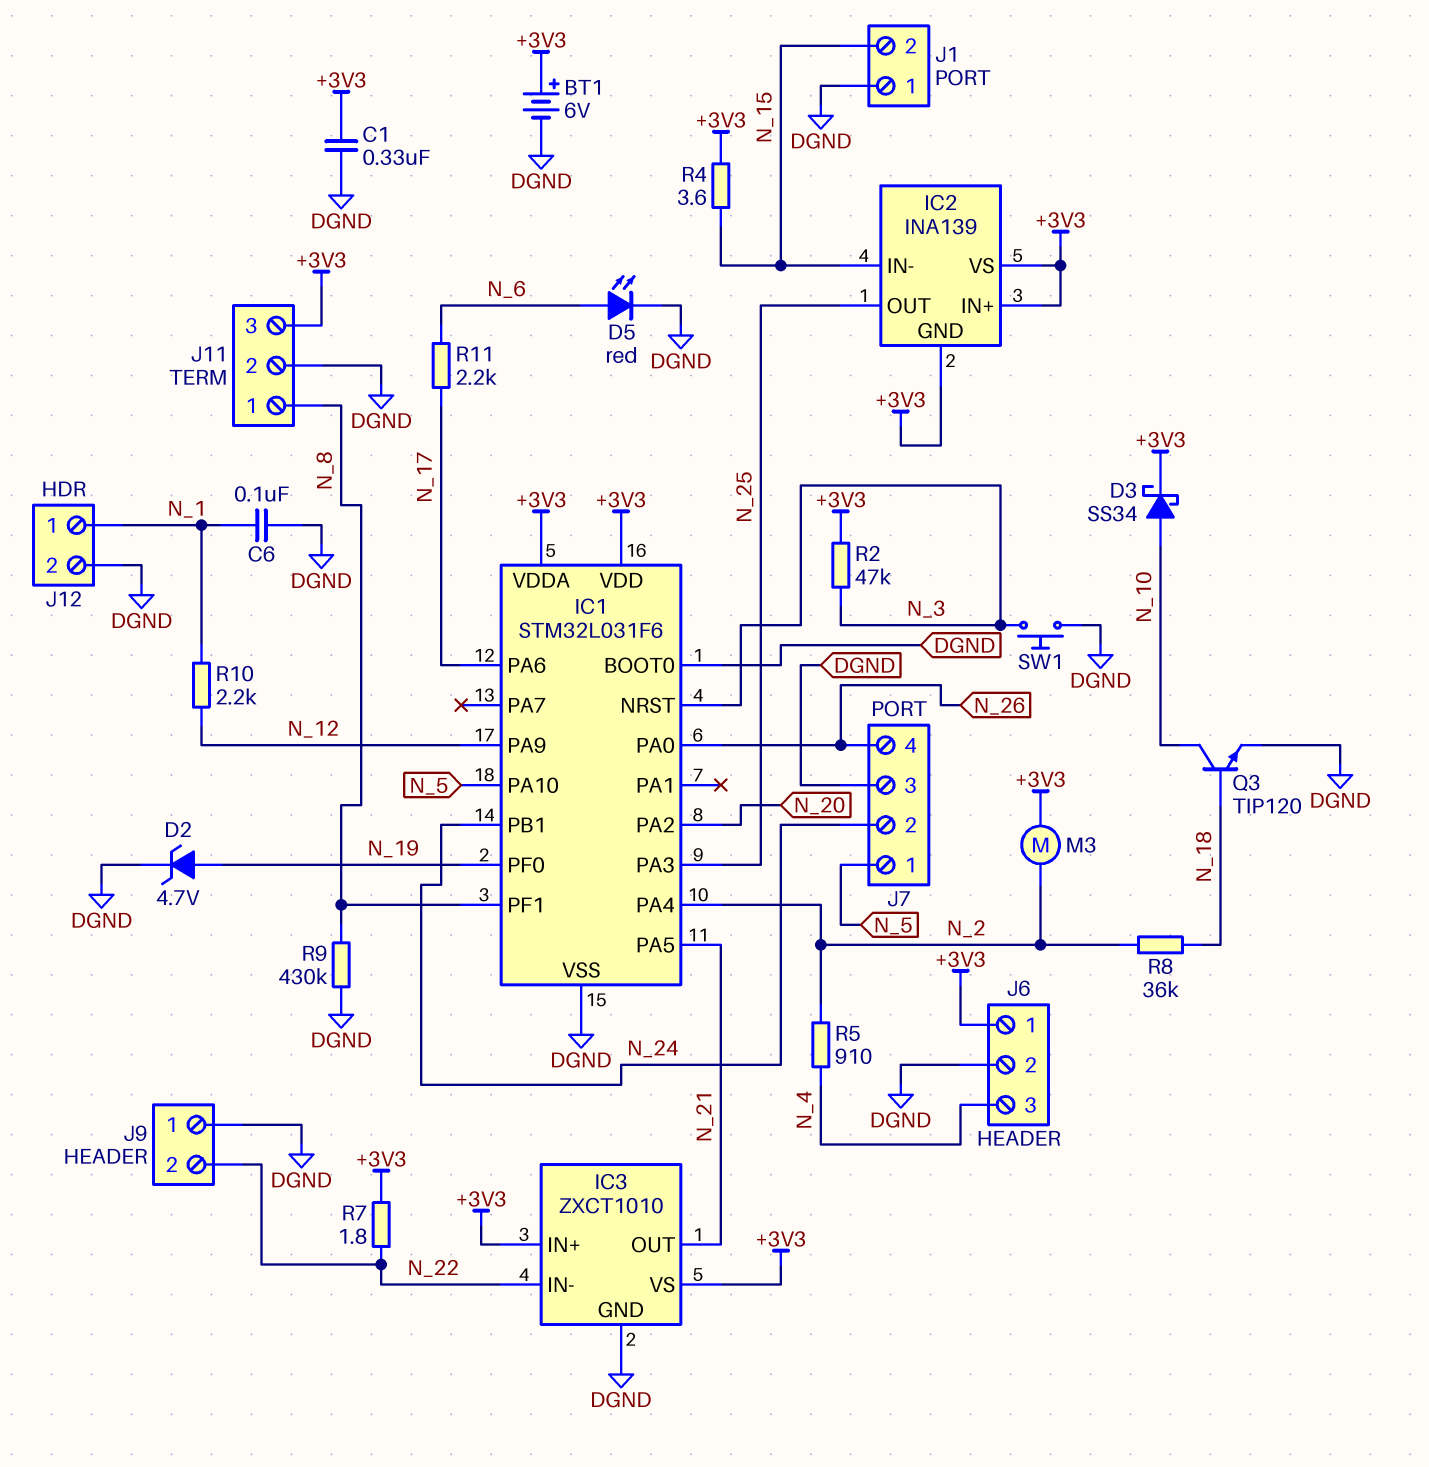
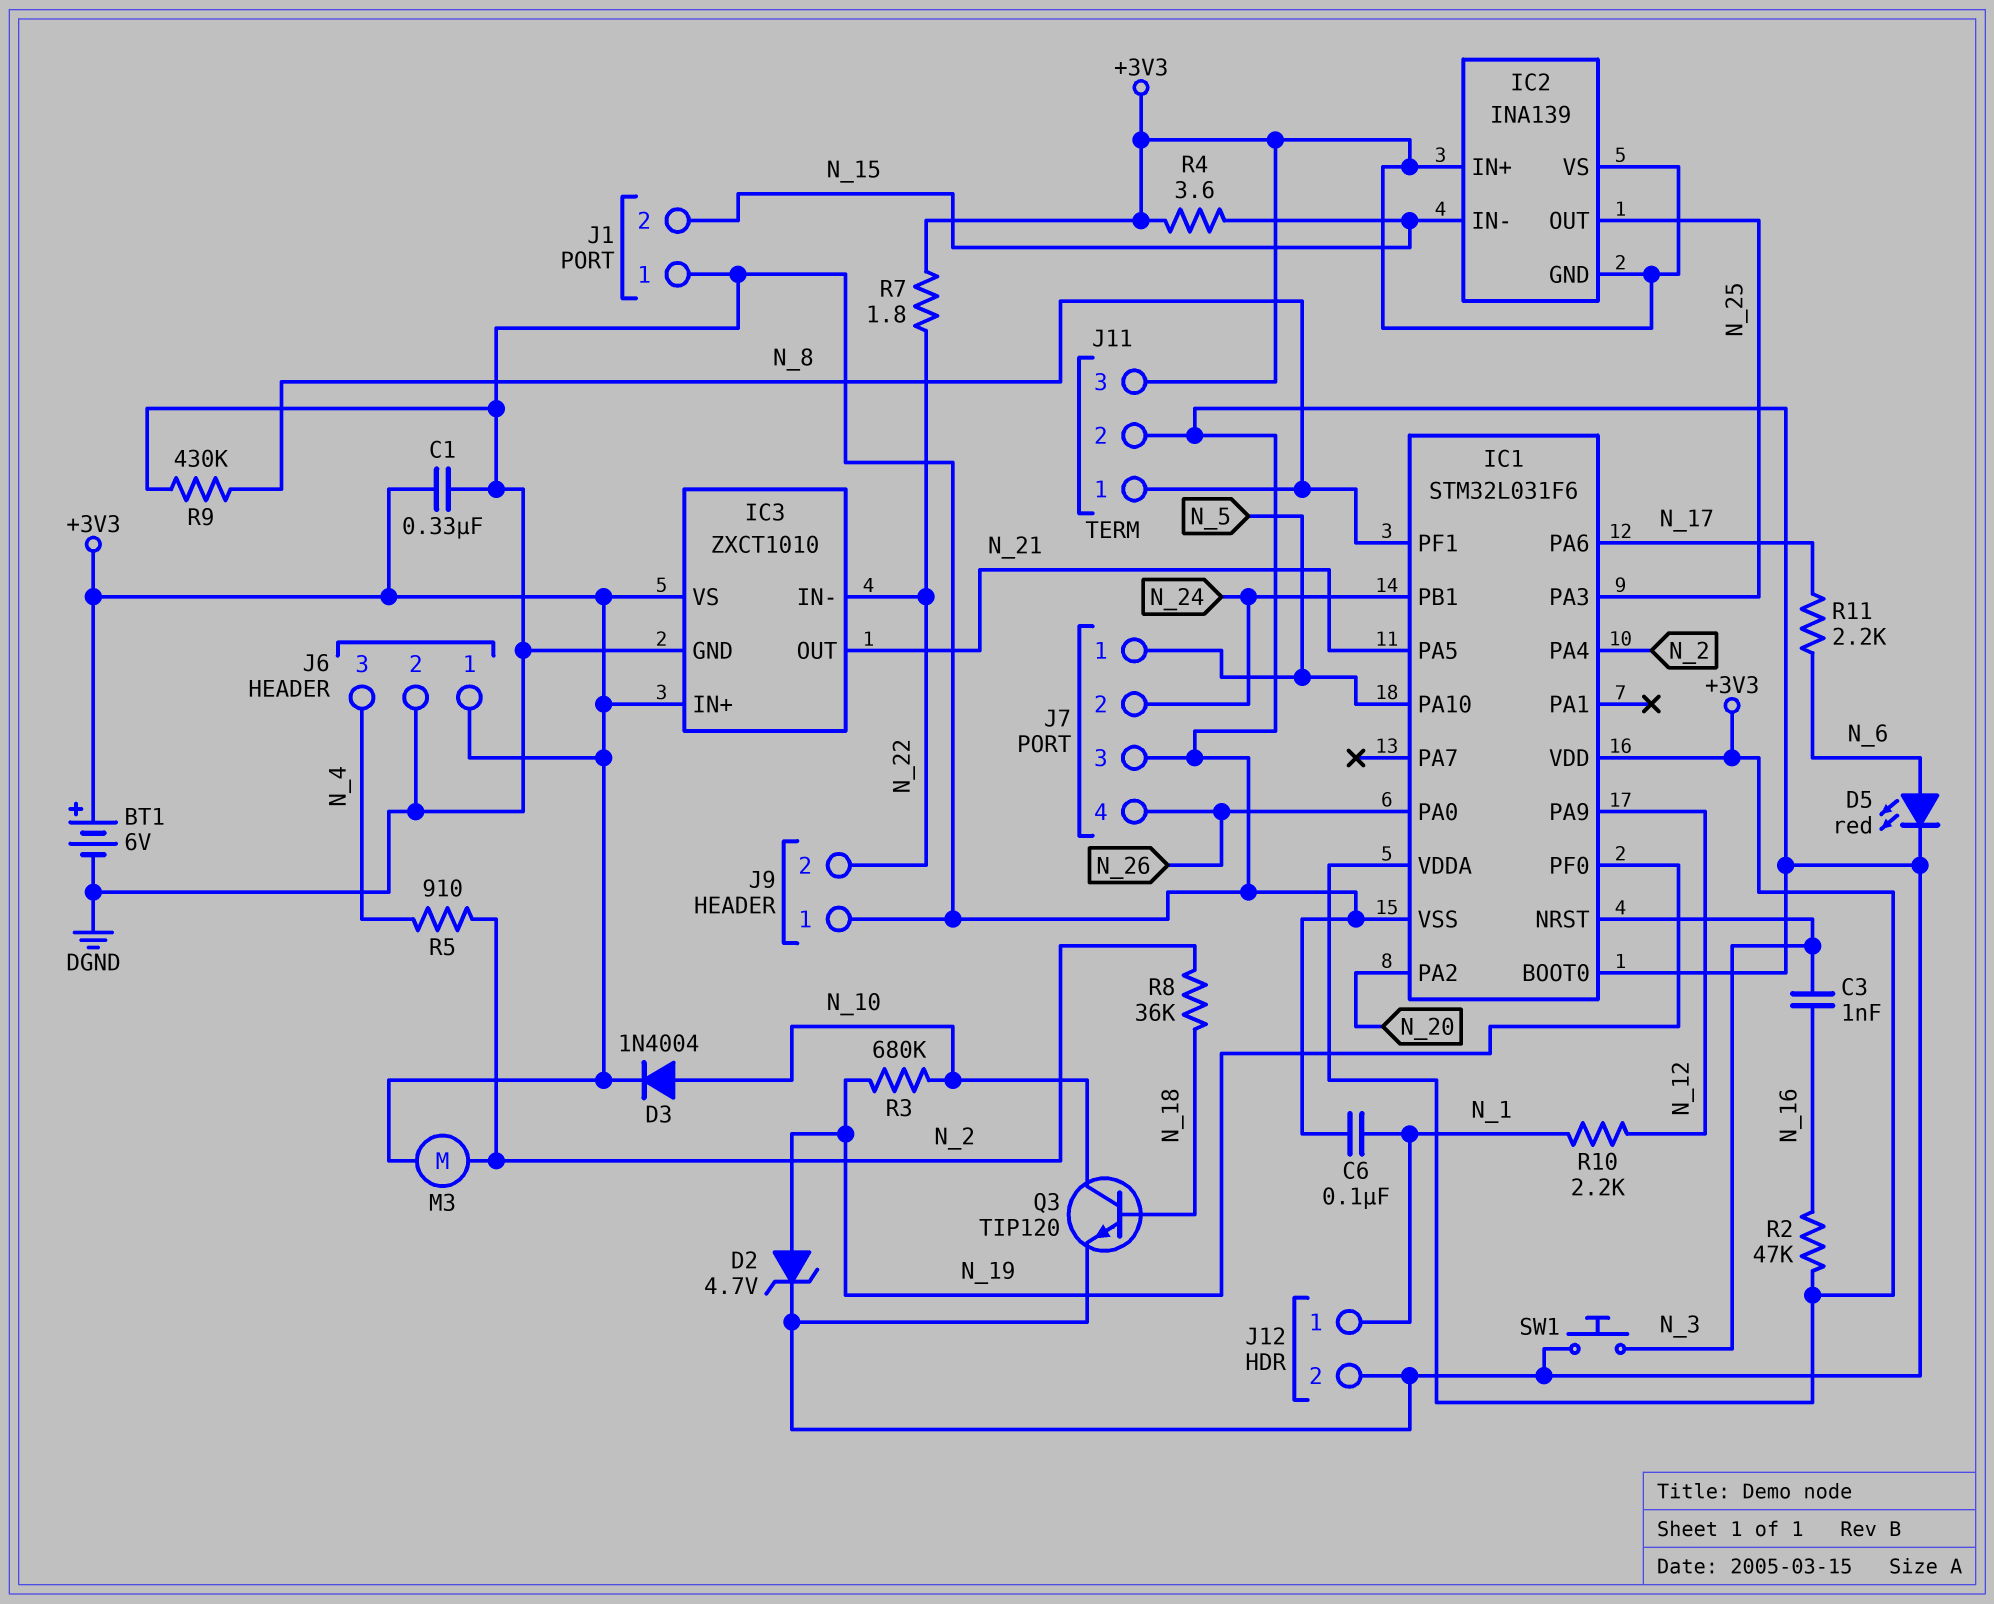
C3: none -> 1nF (N_3, N_16)
D3: schottky SS34 (A N_10, K +3V3) -> diode 1N4004 (A N_10, K +3V3)
R2: 47k (+3V3, N_3) -> 47k (+3V3, N_16)
R3: none -> 680k (N_10, N_19)

